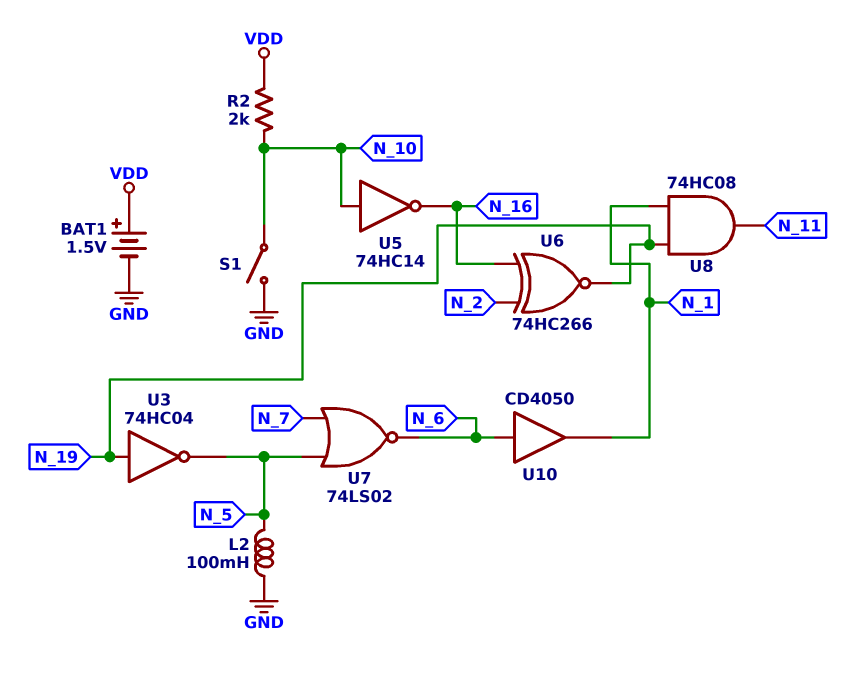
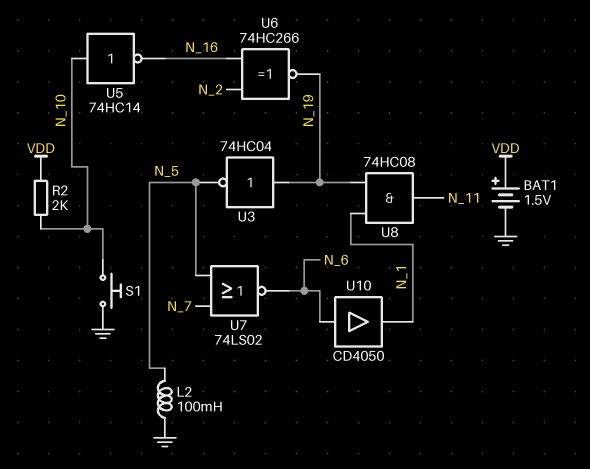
S1: switch (GND, N_10) -> button (GND, N_10)

